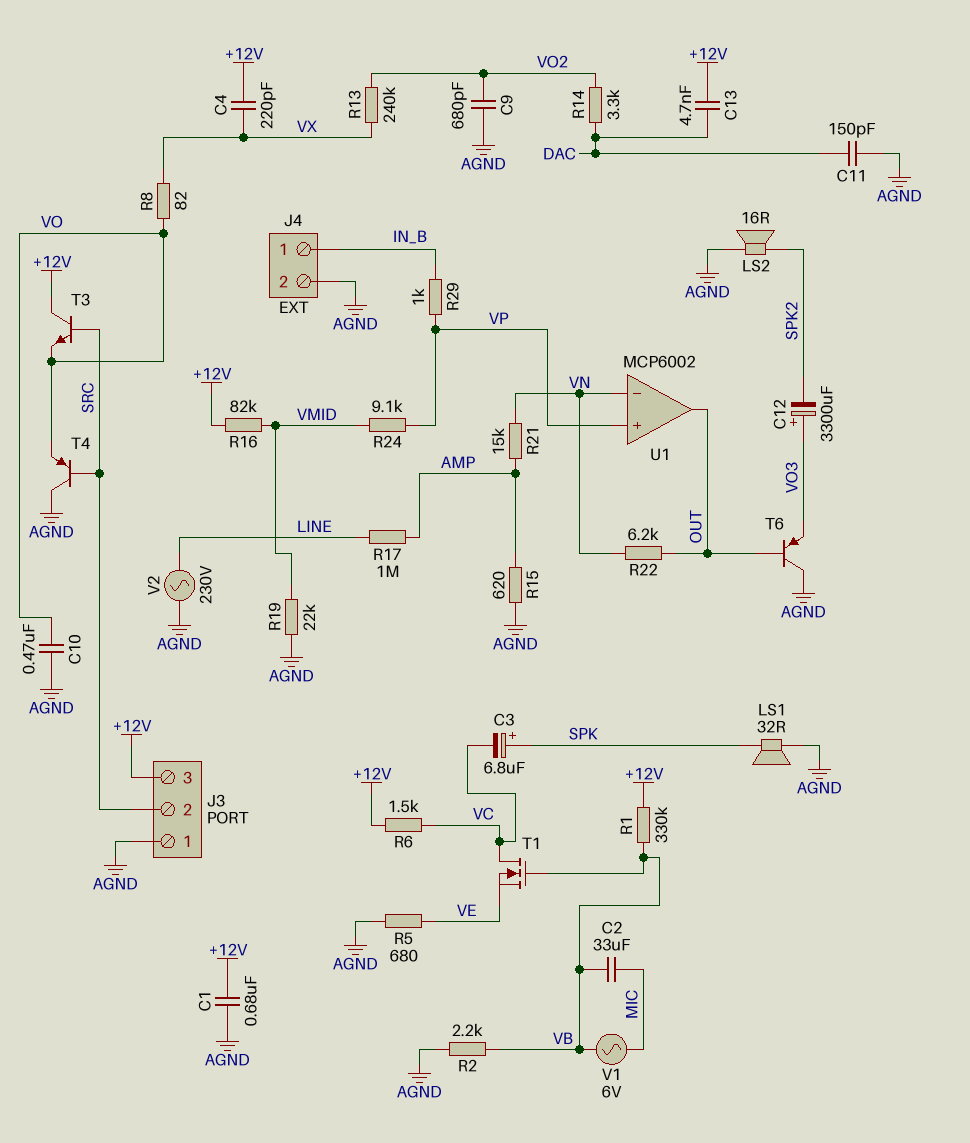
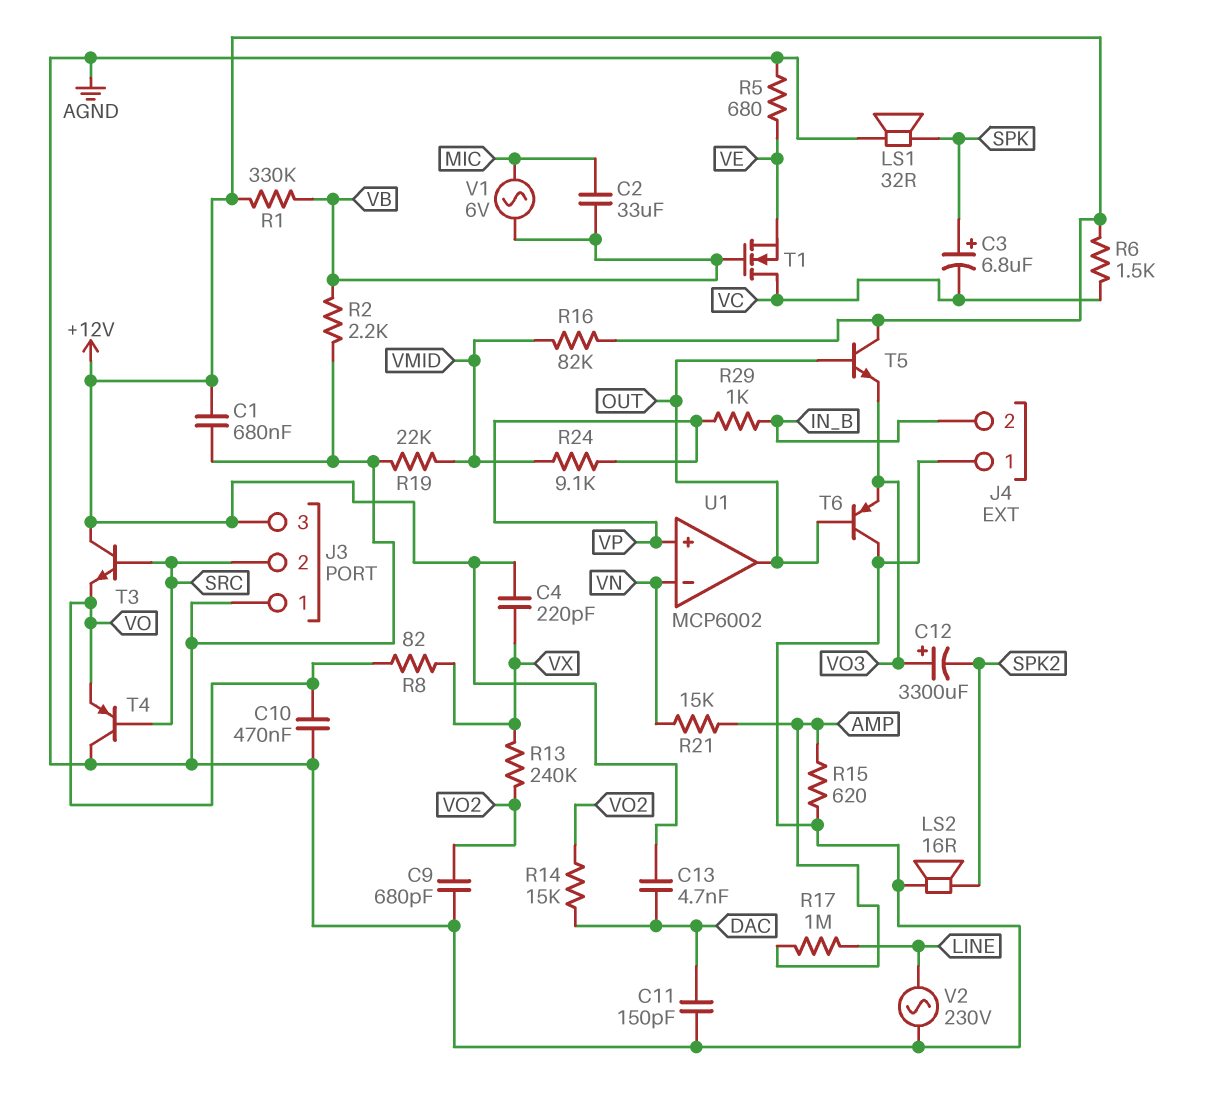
J4 pin 1: IN_B -> AGND
J4 pin 2: AGND -> IN_B
R14: 3.3k (DAC, VO2) -> 15k (DAC, VO2)
R22: 6.2k (OUT, VN) -> none
T5: none -> NPN (B OUT, C +12V, E VO3)

